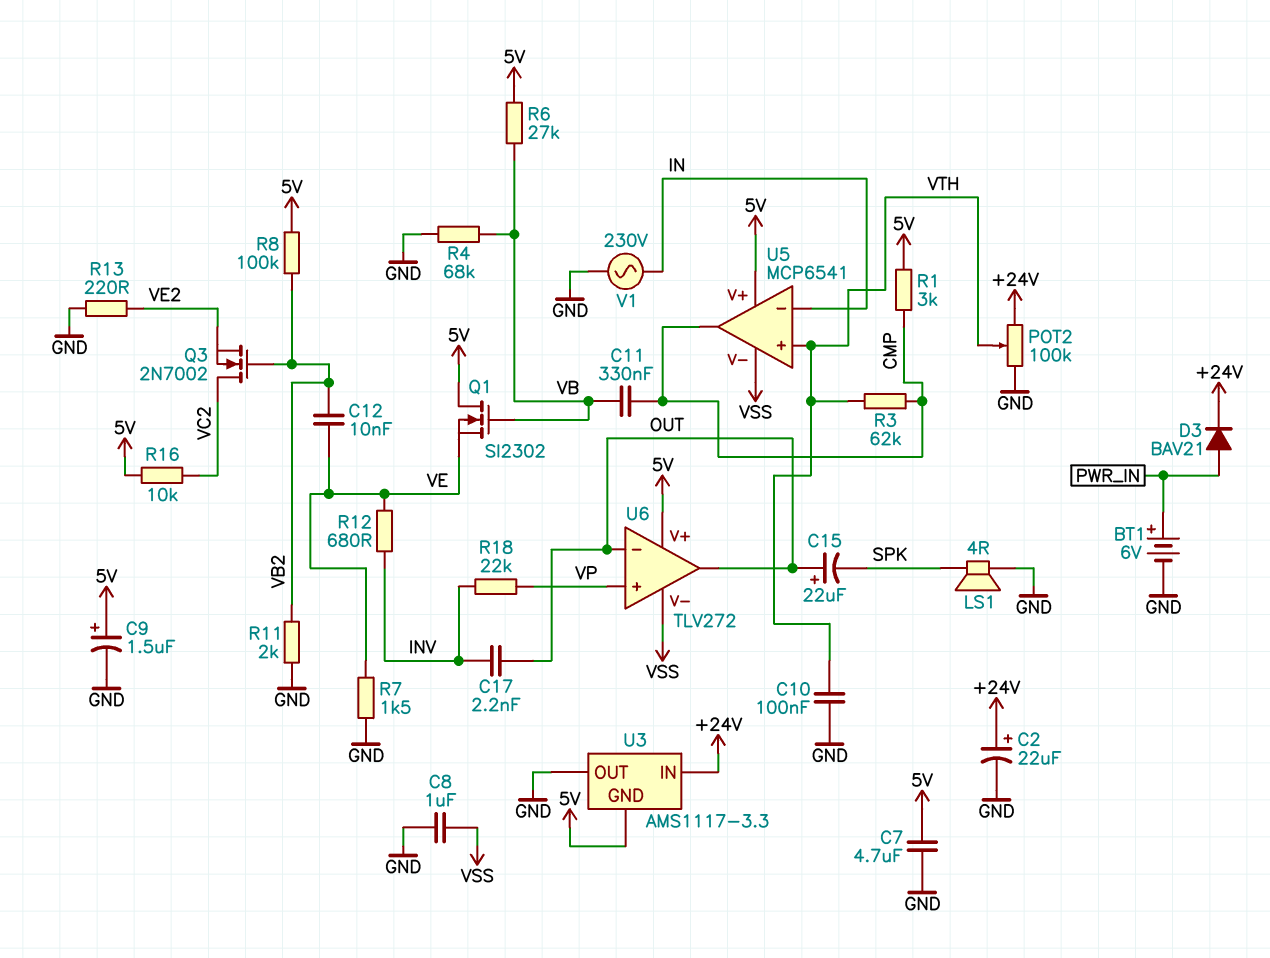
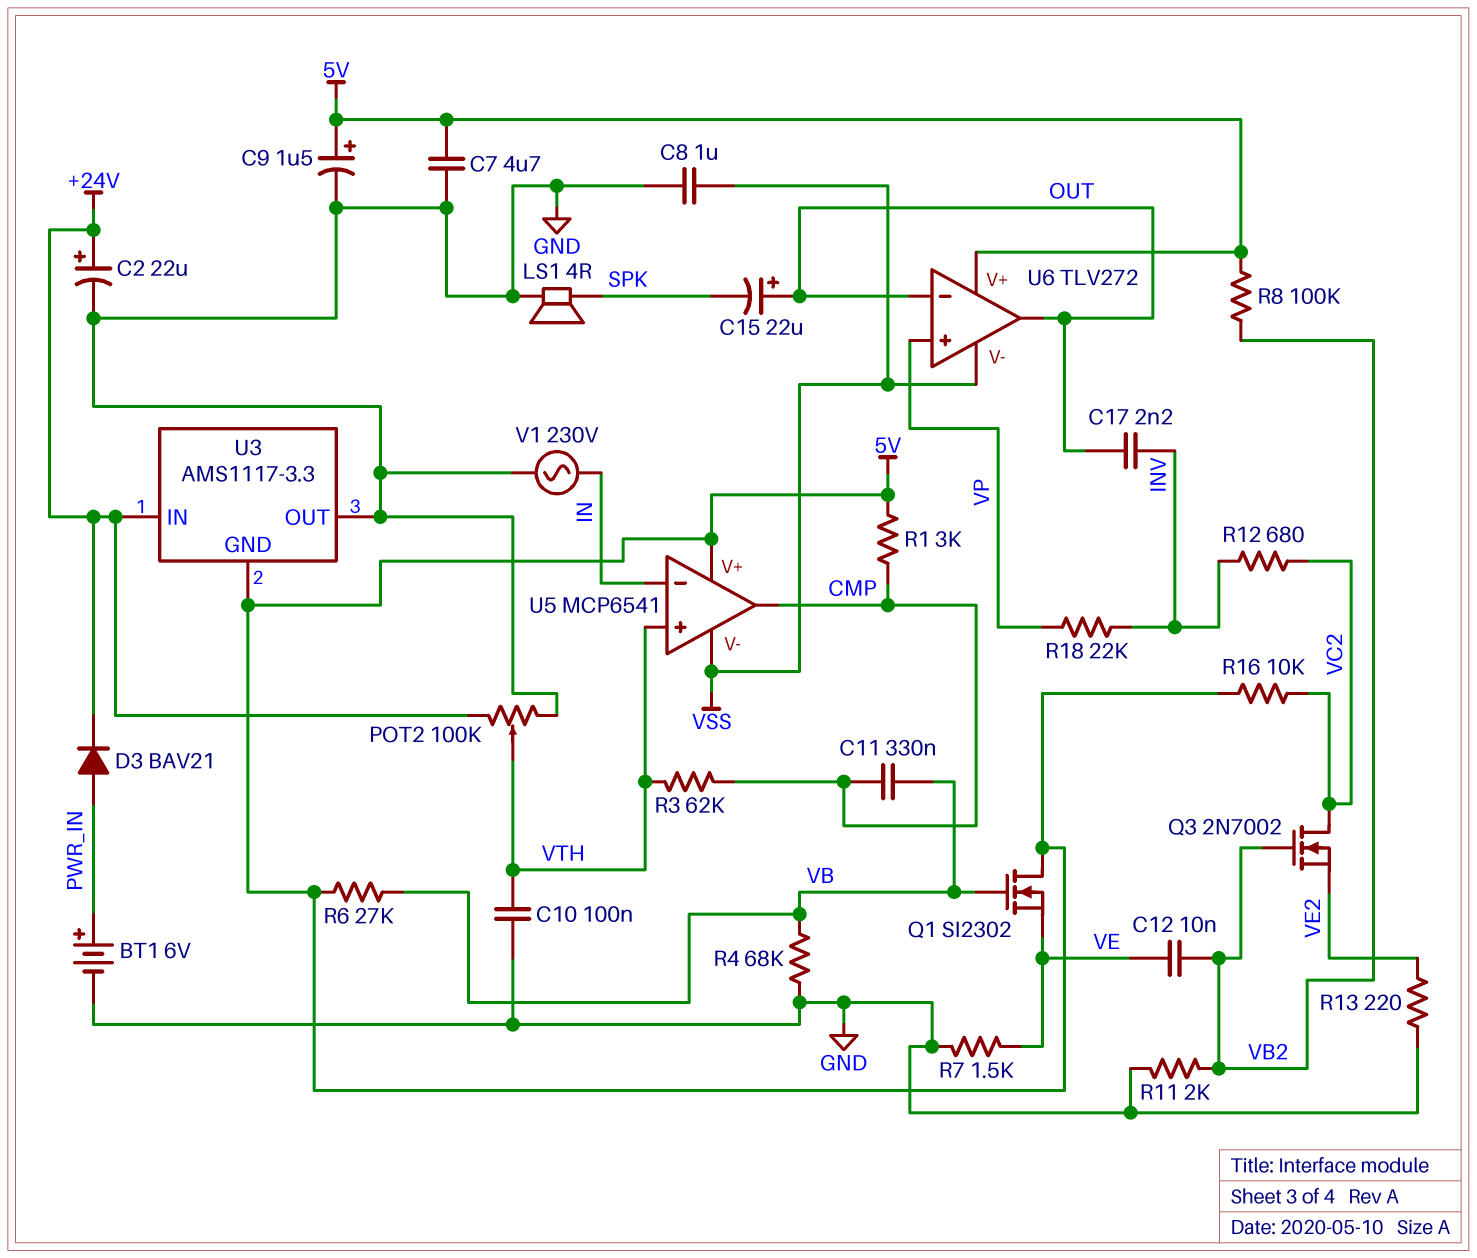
R12: 680 (INV, VE) -> 680 (INV, VC2)

